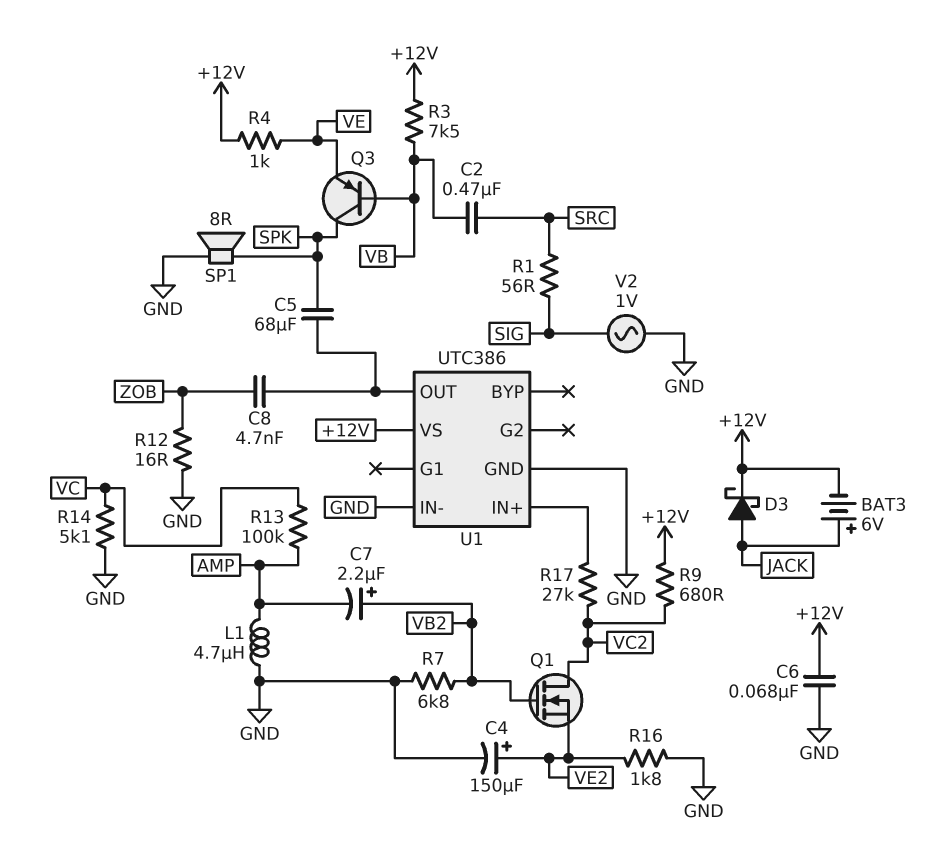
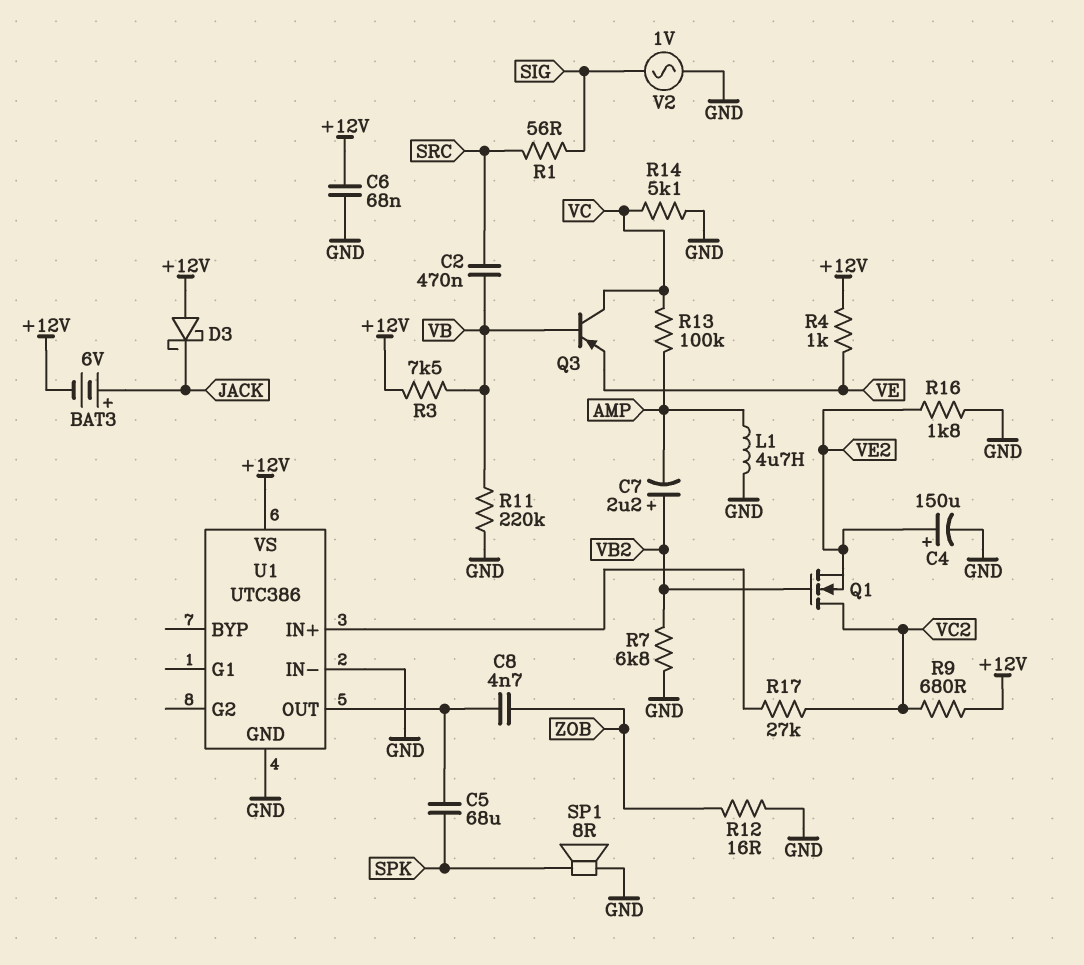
D3: schottky (A JACK, K +12V) -> schottky (A +12V, K JACK)
Q3: PNP (B VB, C SPK, E VE) -> PNP (B VB, C VC, E VE)
R11: none -> 220k (GND, VB)

